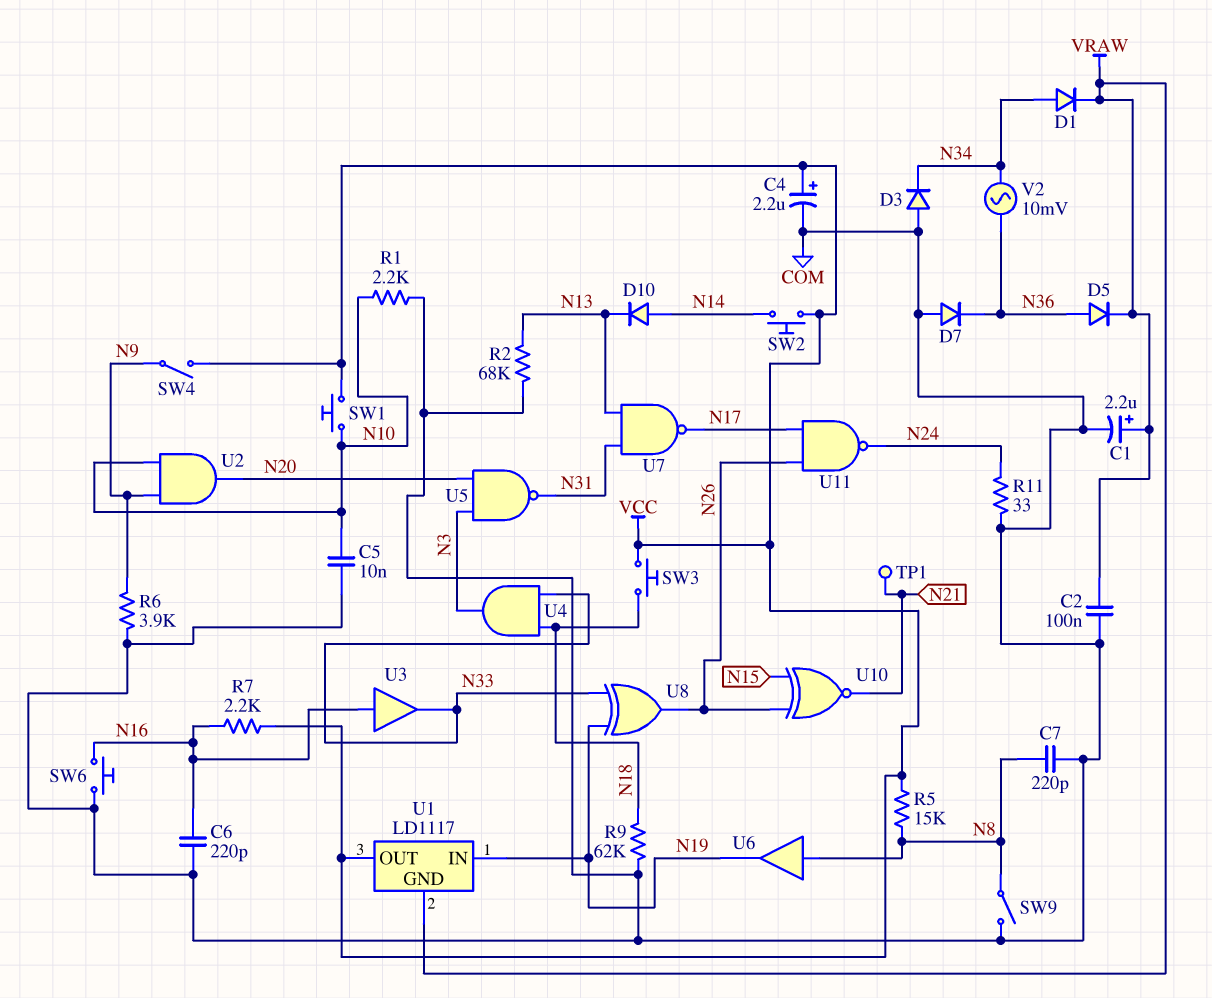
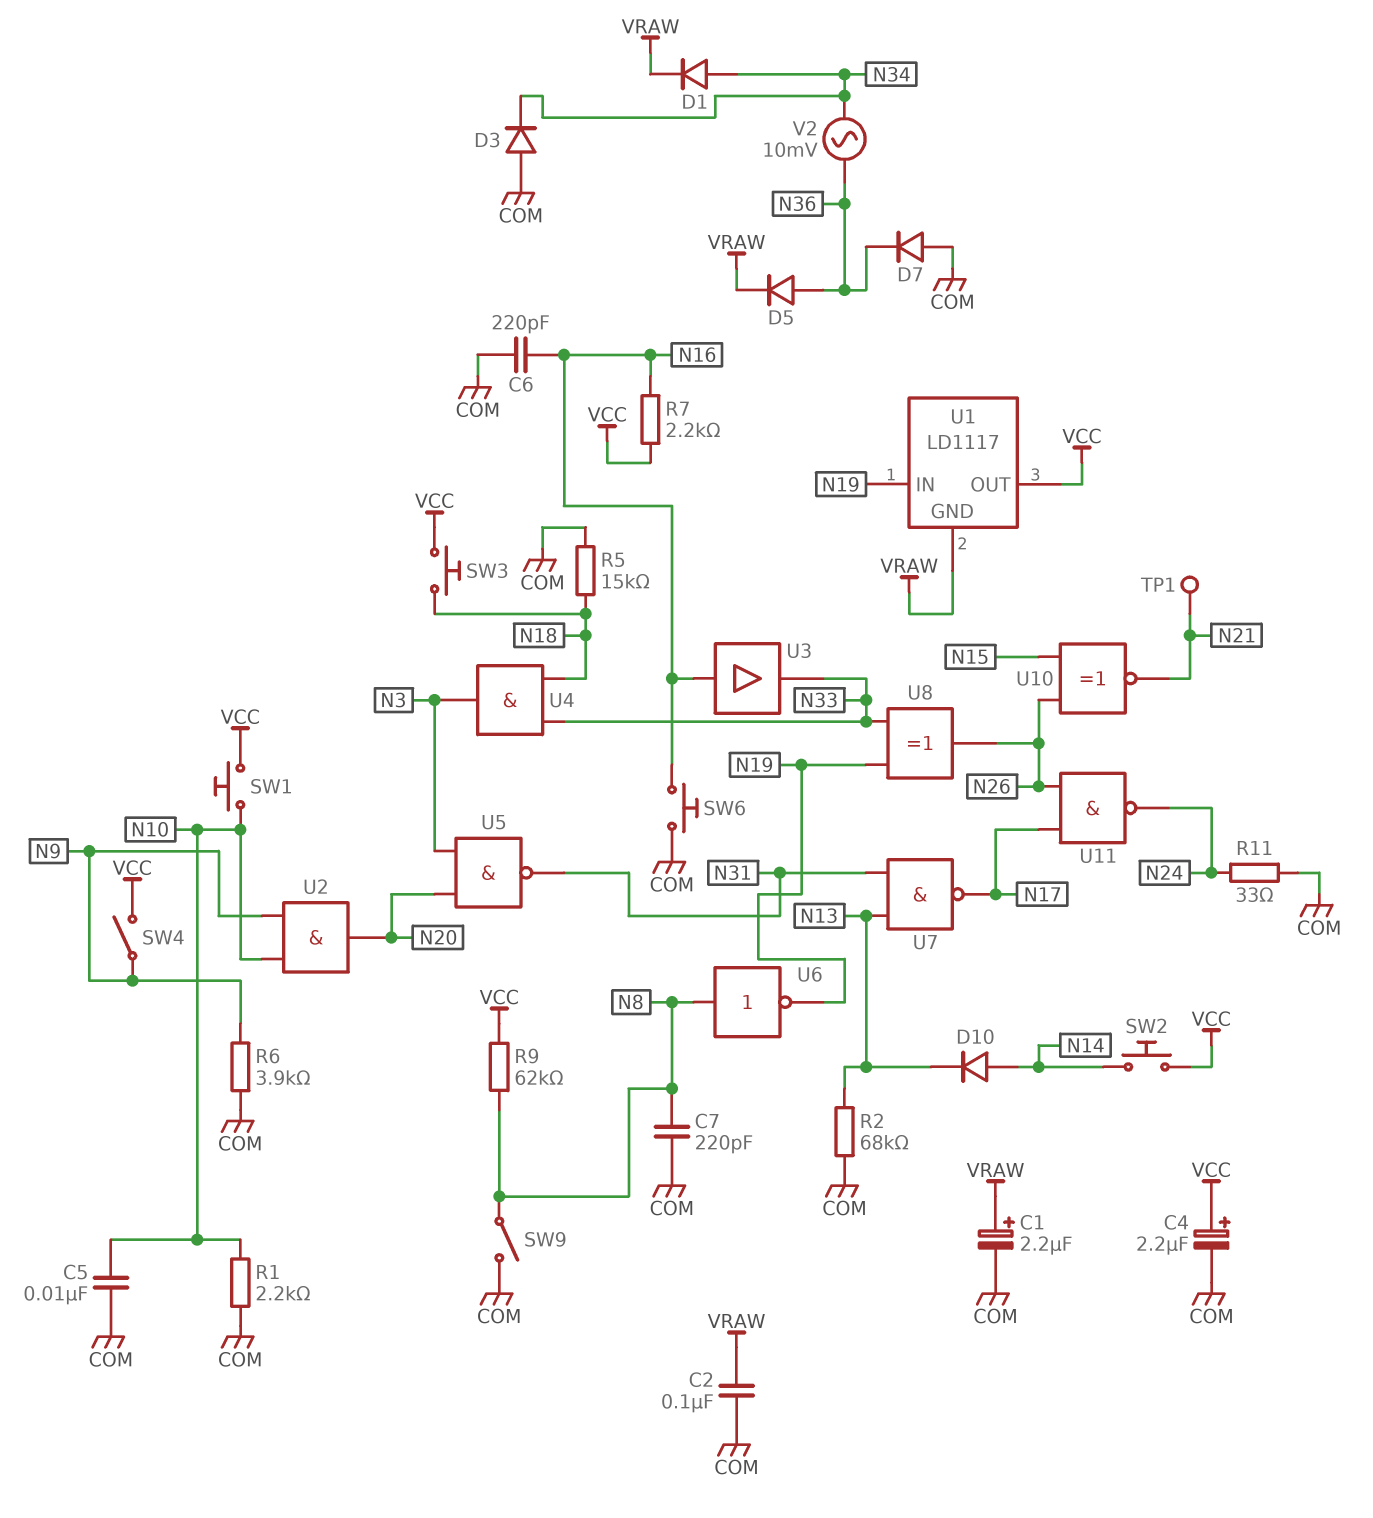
R5: 15k (N8, VCC) -> 15k (COM, N18)
R9: 62k (COM, N18) -> 62k (N8, VCC)
U6: buffer (in N8, out N19) -> NOT (in N8, out N19)

